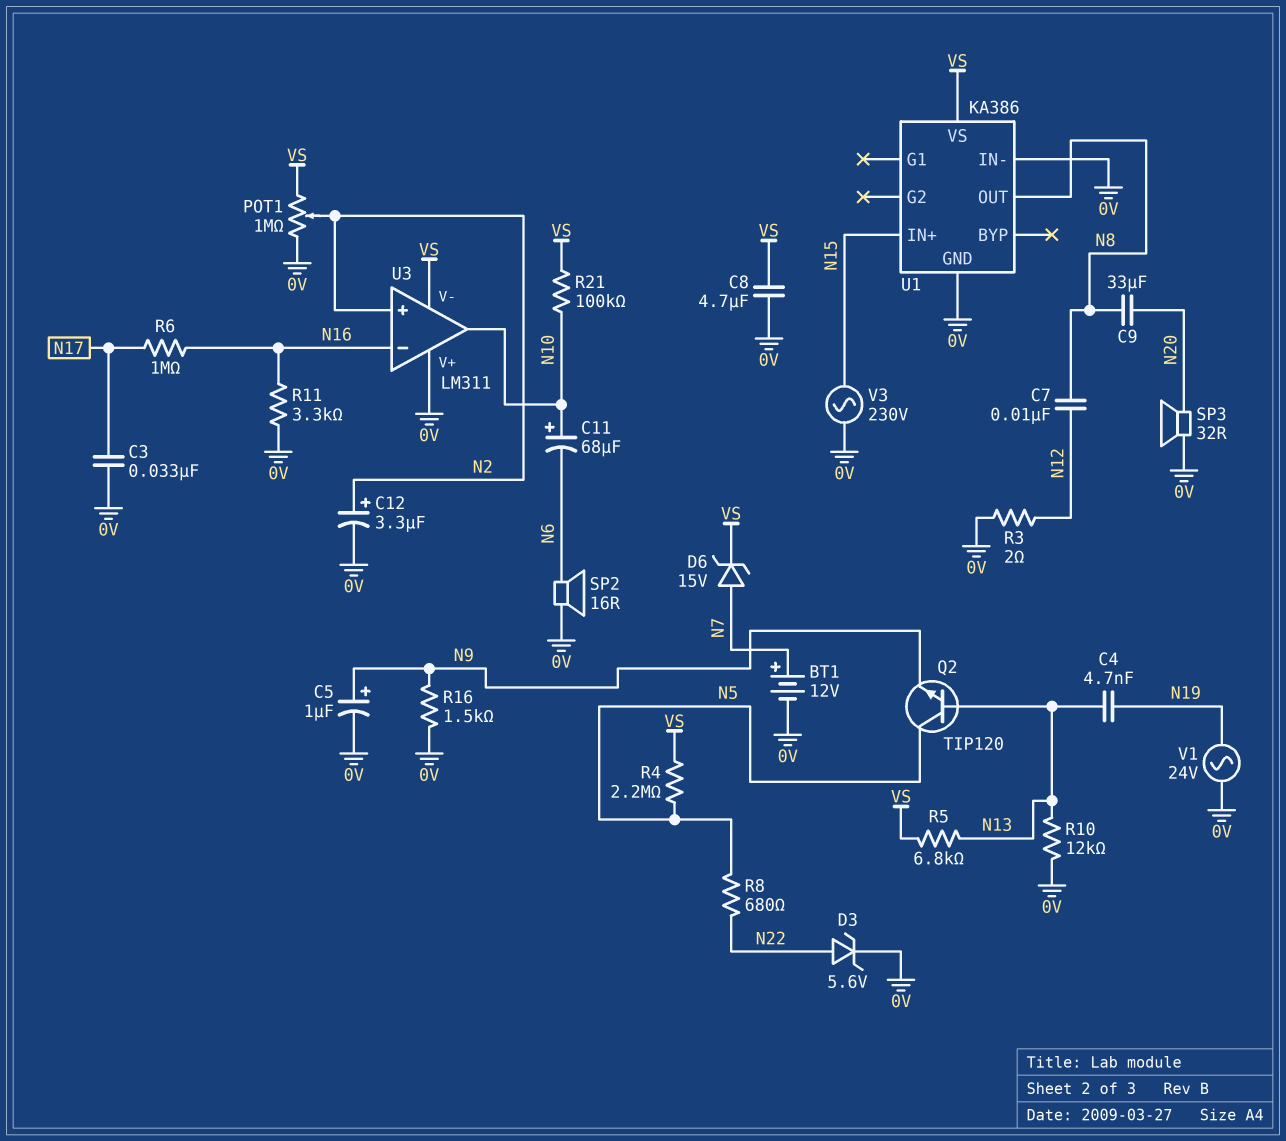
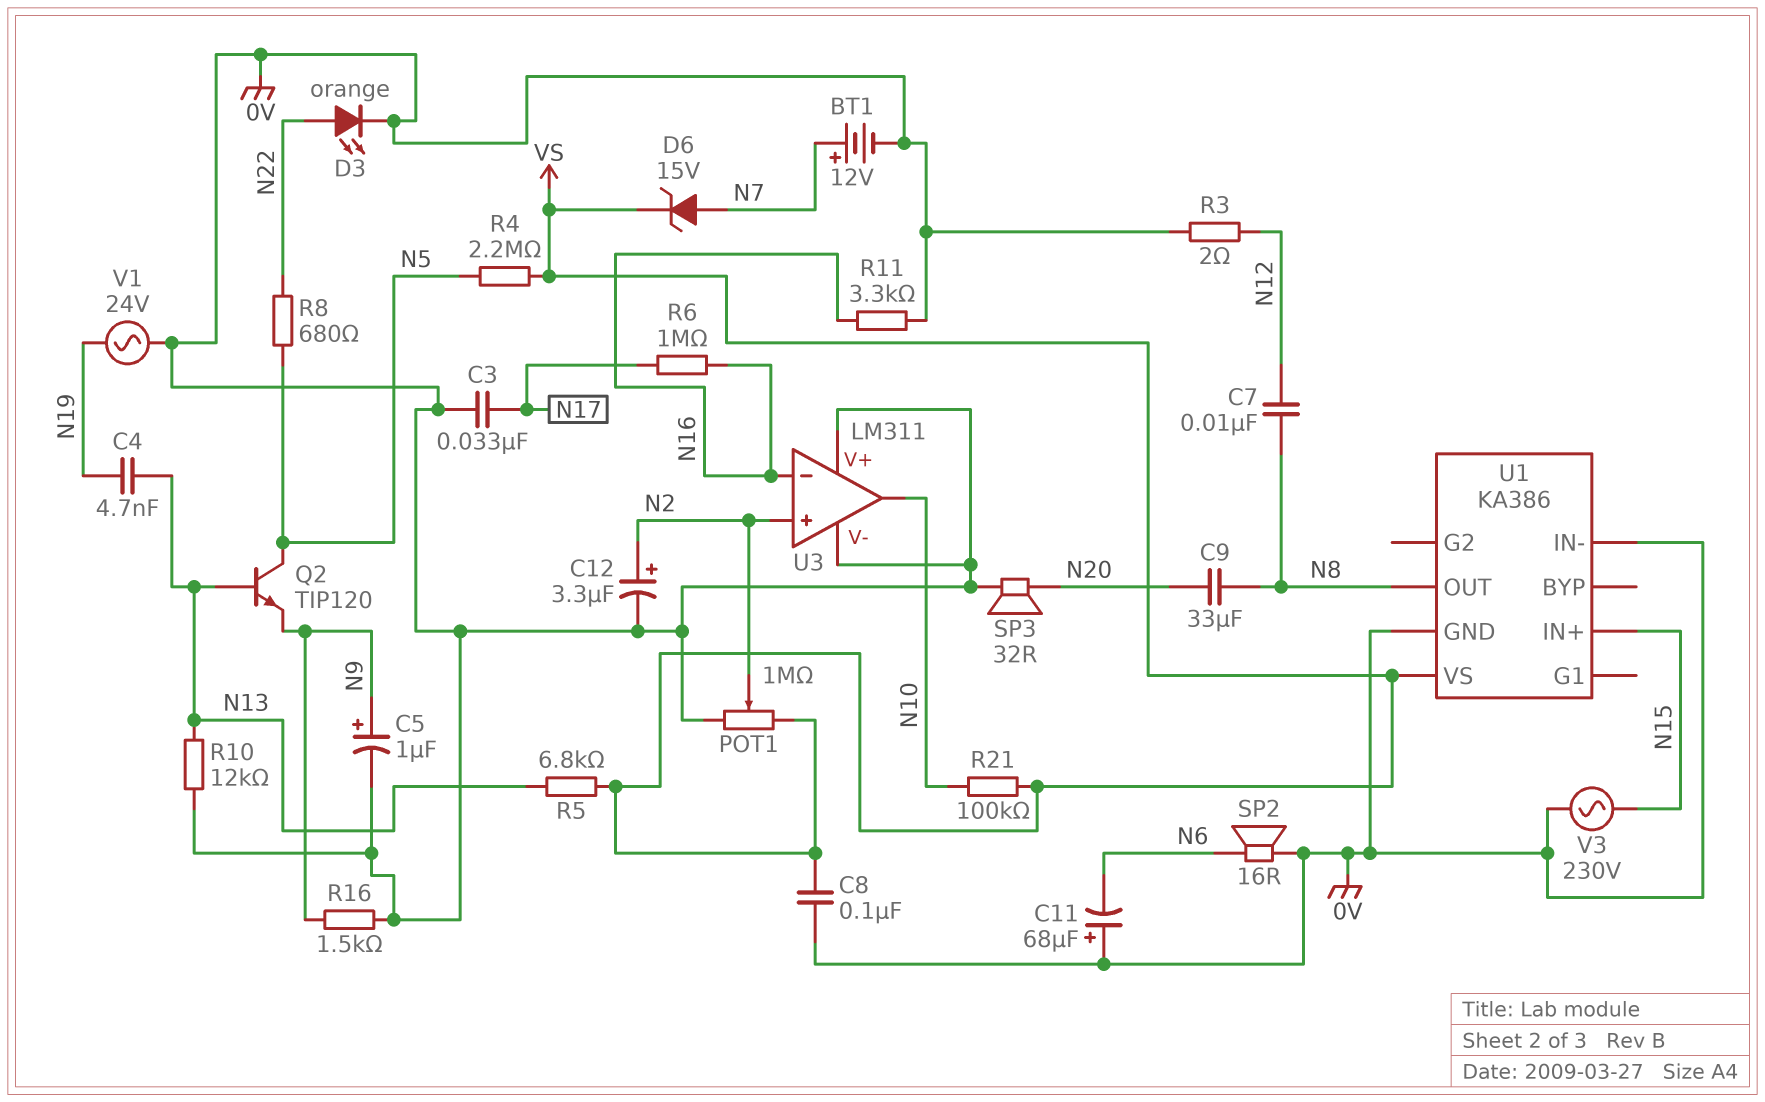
C8: 4.7uF (0V, VS) -> 100nF (0V, VS)
C11: 68uF (plus N10, minus N6) -> 68uF (plus 0V, minus N6)
D3: zener 5.6V (A N22, K 0V) -> LED orange (A N22, K 0V)
U3 pin V-: VS -> 0V

